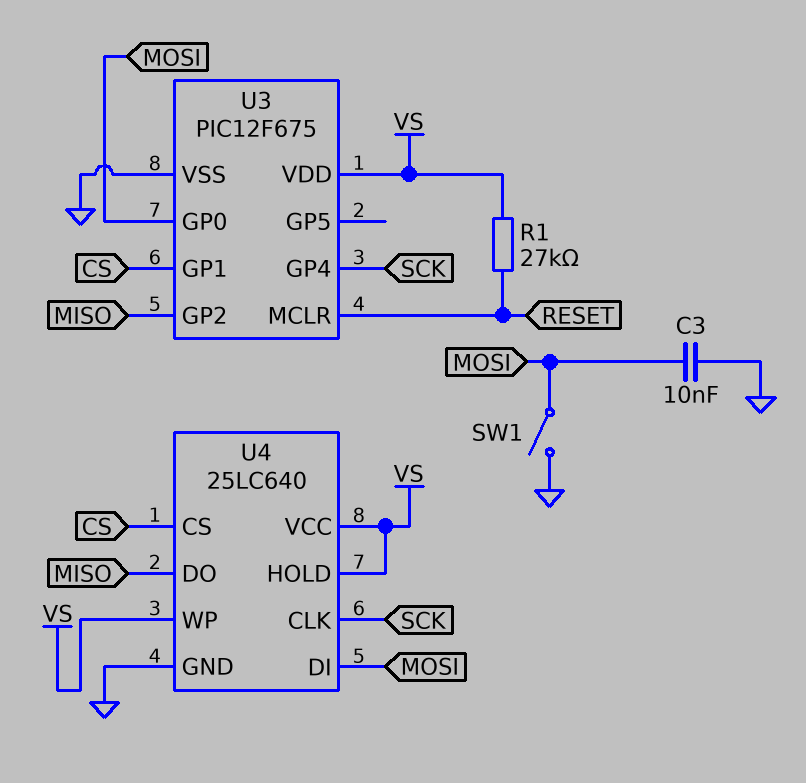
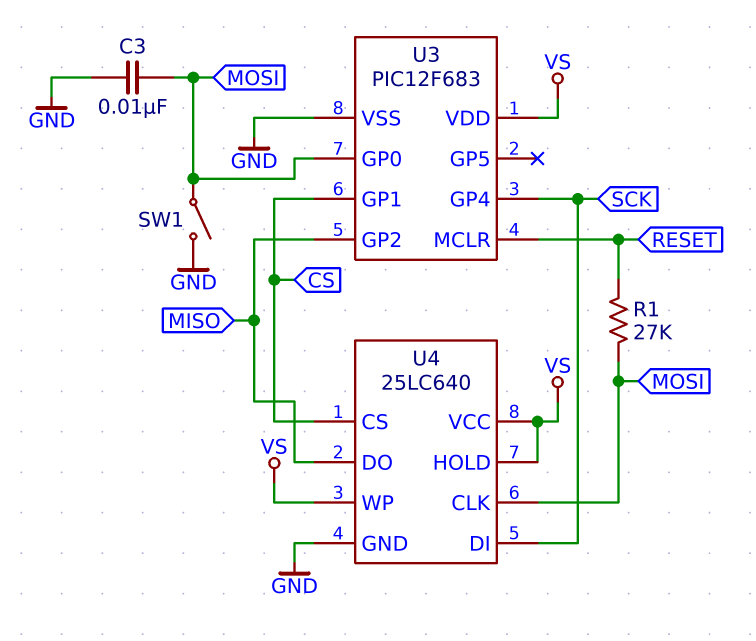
R1: 27k (RESET, VS) -> 27k (MOSI, RESET)
U3: PIC12F675 -> PIC12F683
U4 pin CLK: SCK -> MOSI
U4 pin DI: MOSI -> SCK

